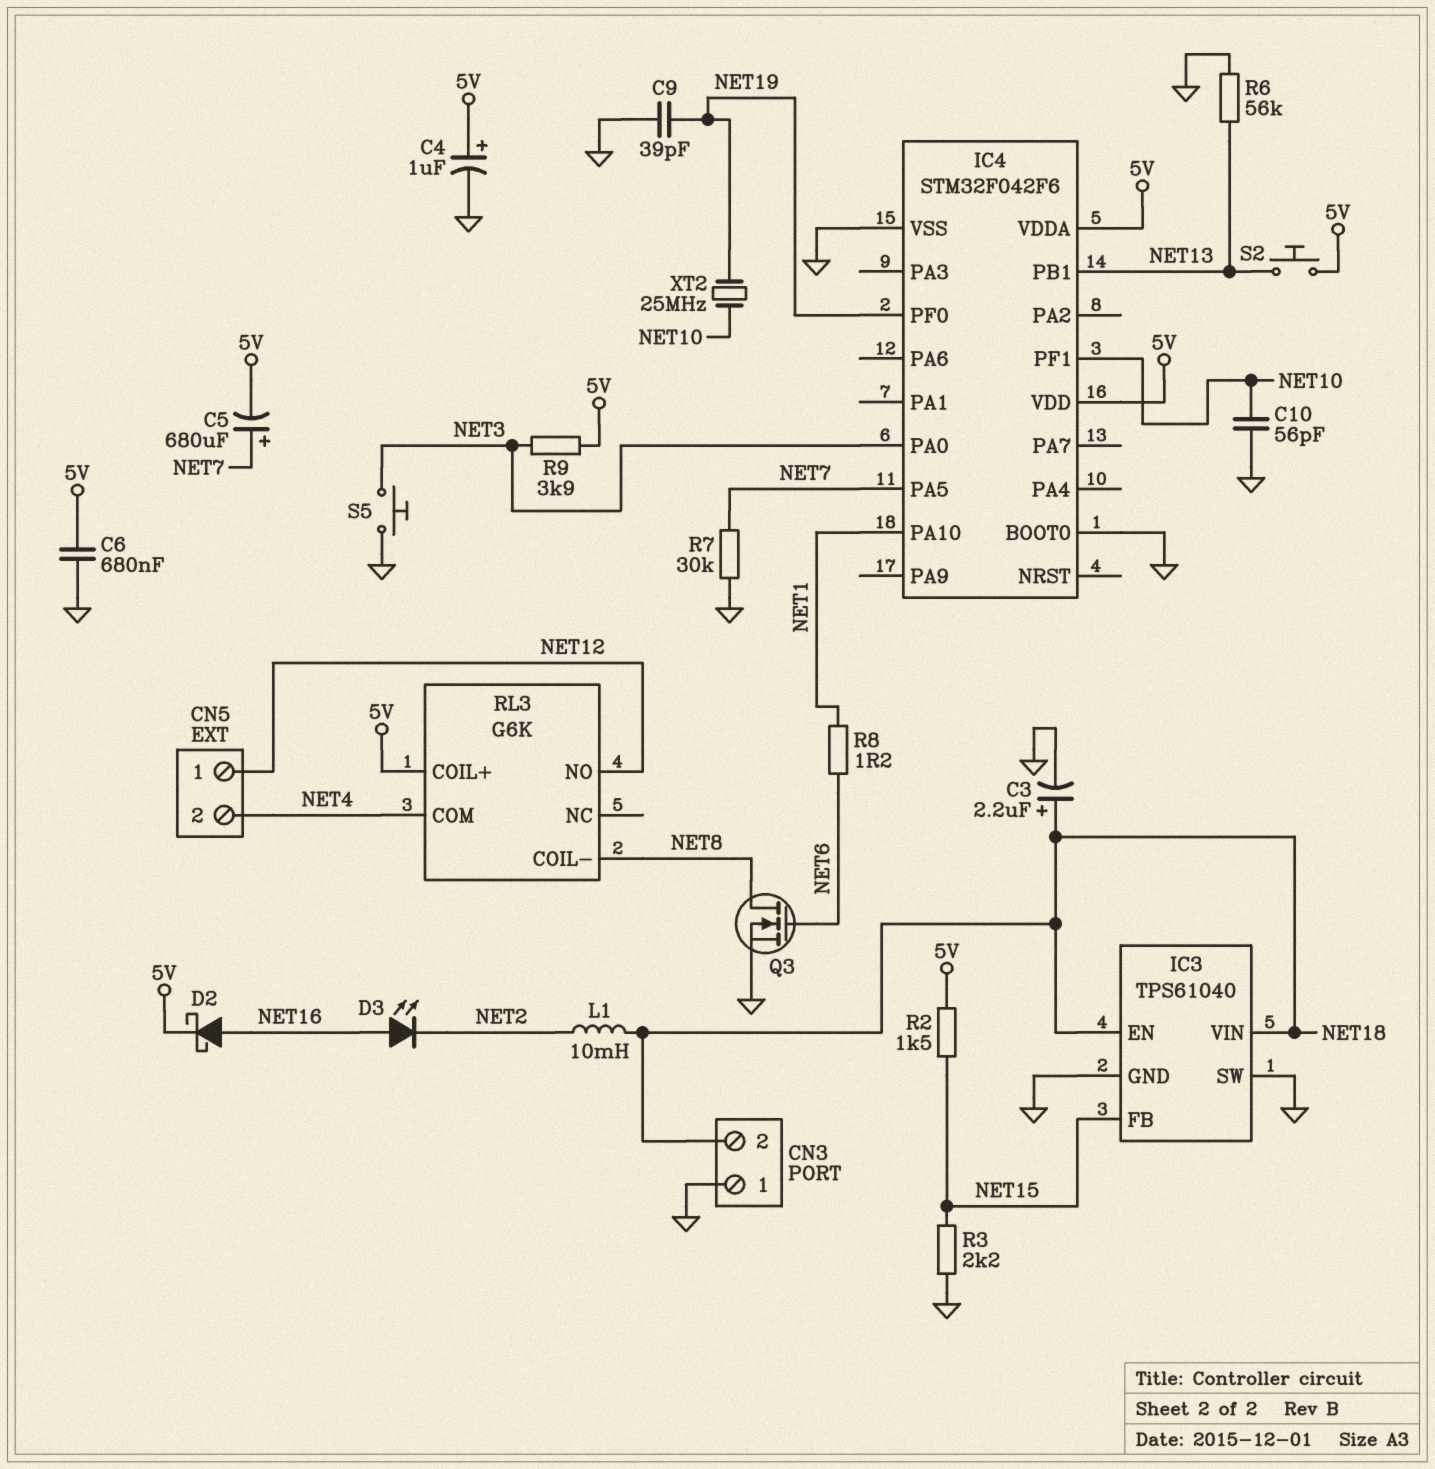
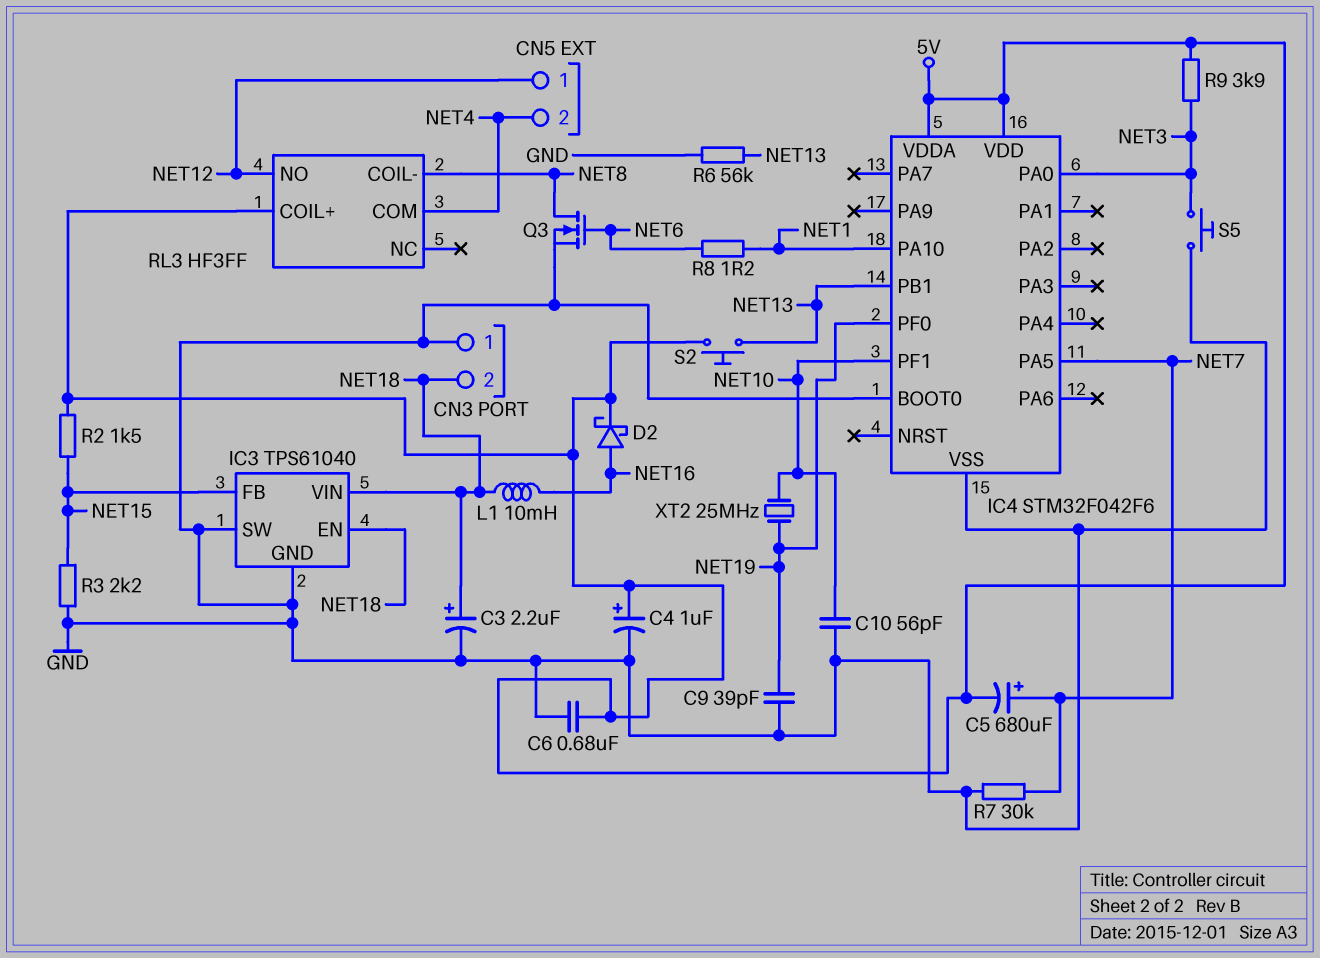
D3: LED (A NET16, K NET2) -> none
L1: 10mH (NET2, NET18) -> 10mH (NET16, NET18)
RL3: G6K -> HF3FF

